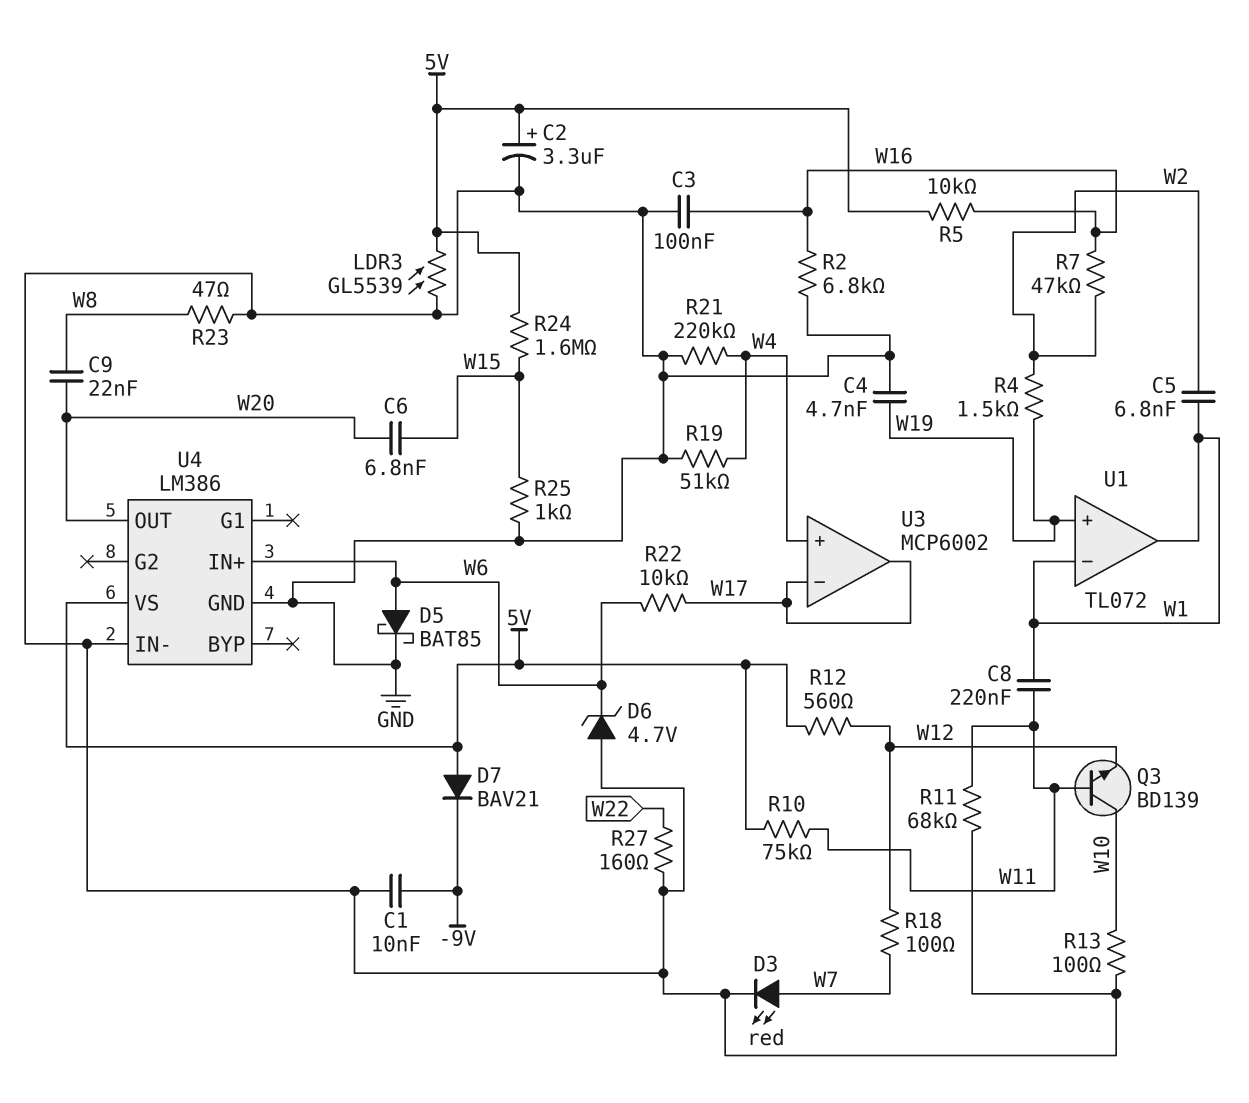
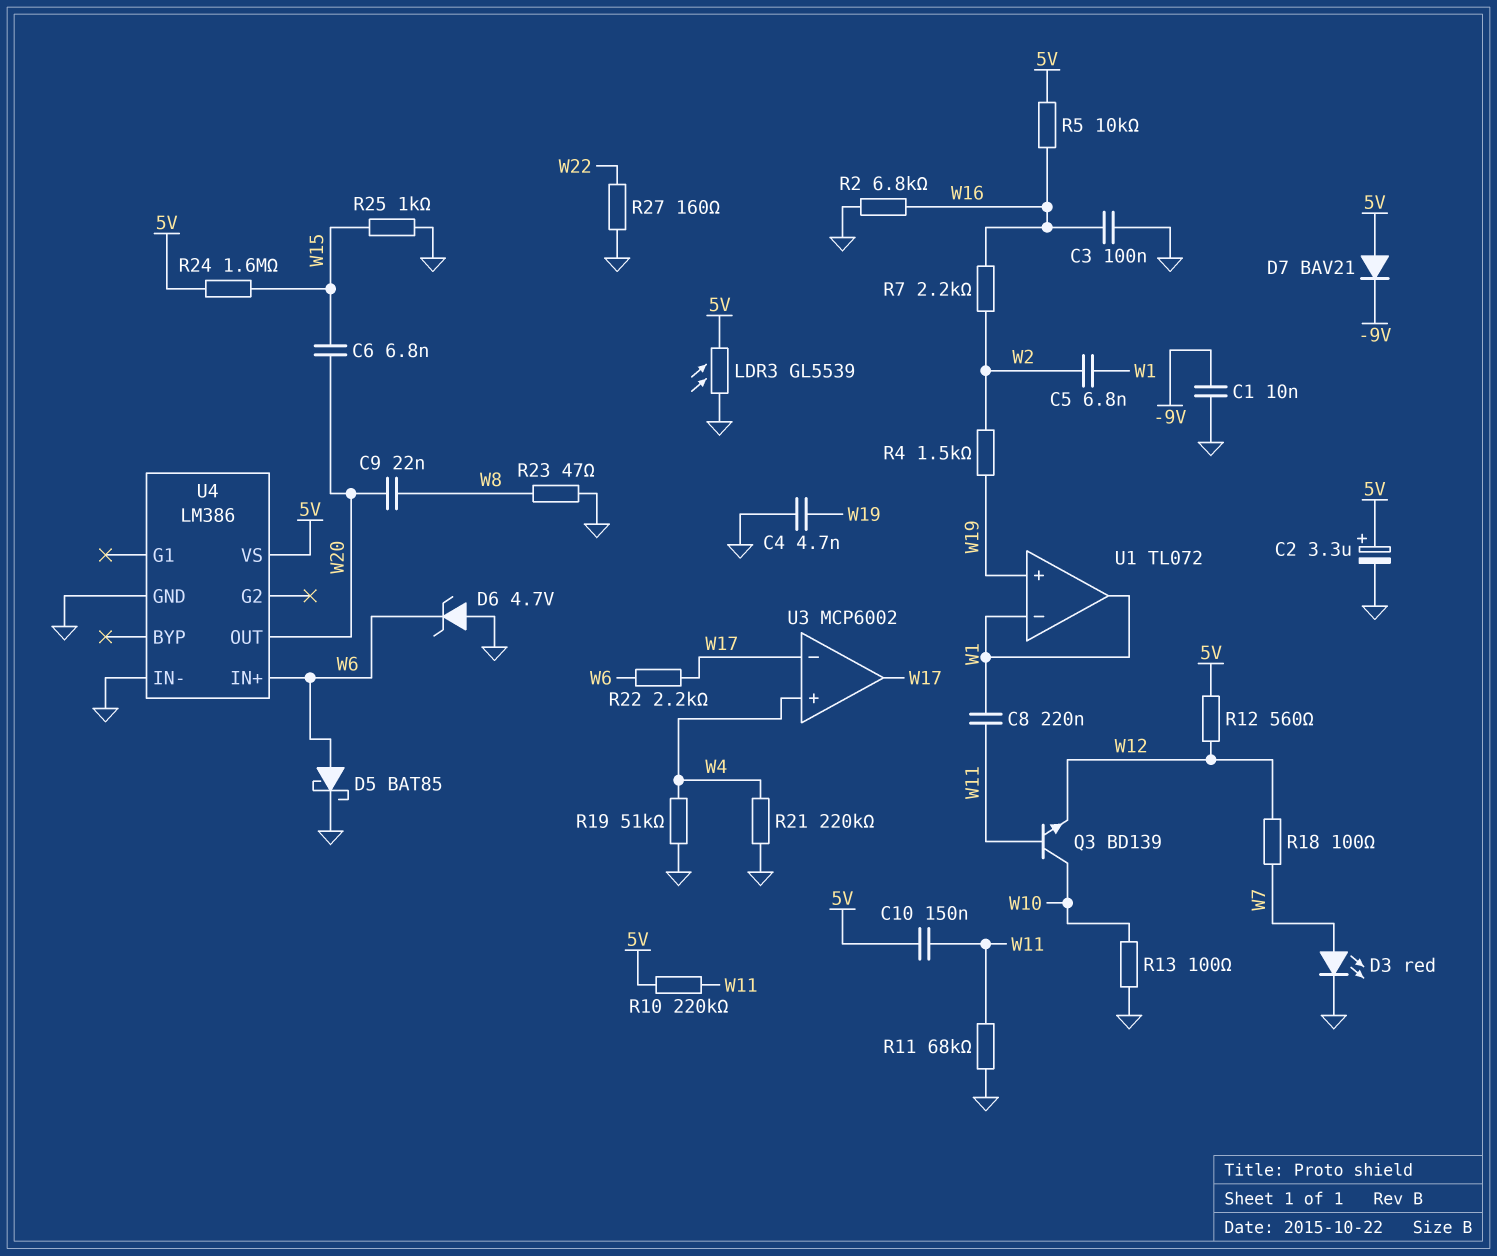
C10: none -> 150nF (5V, W11)
R7: 47k (W2, W16) -> 2.2k (W2, W16)
R10: 75k (5V, W11) -> 220k (5V, W11)
R22: 10k (W6, W17) -> 2.2k (W6, W17)

